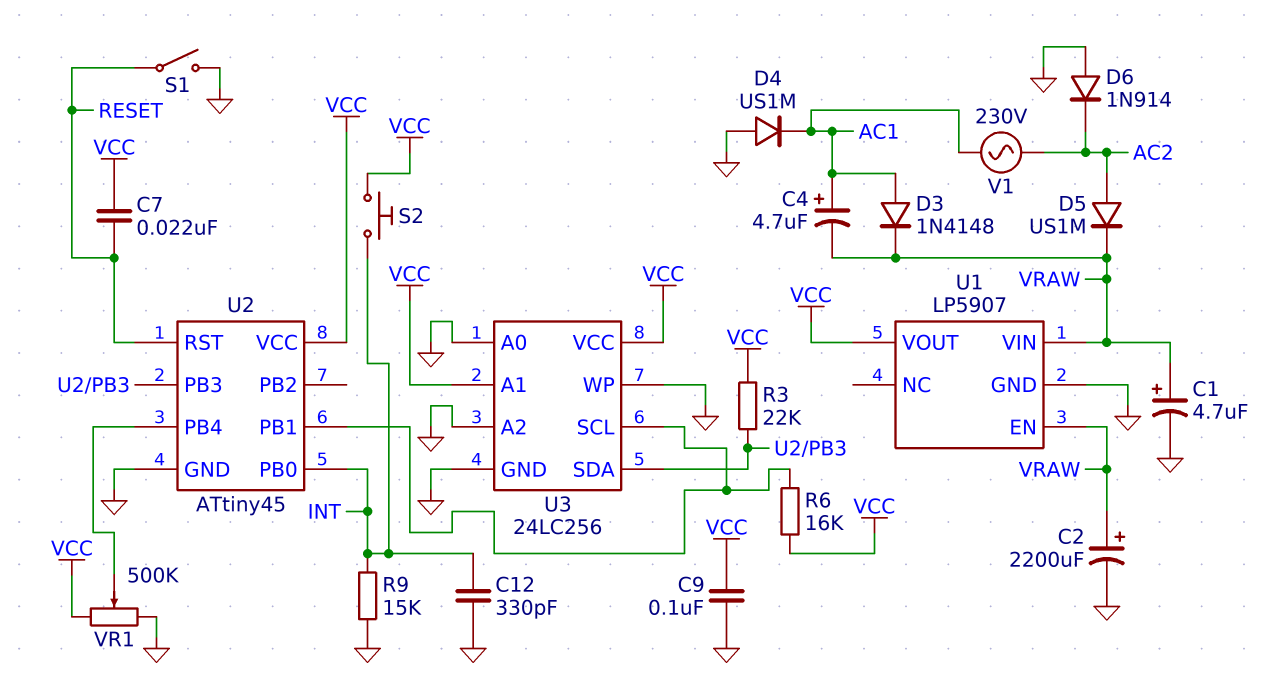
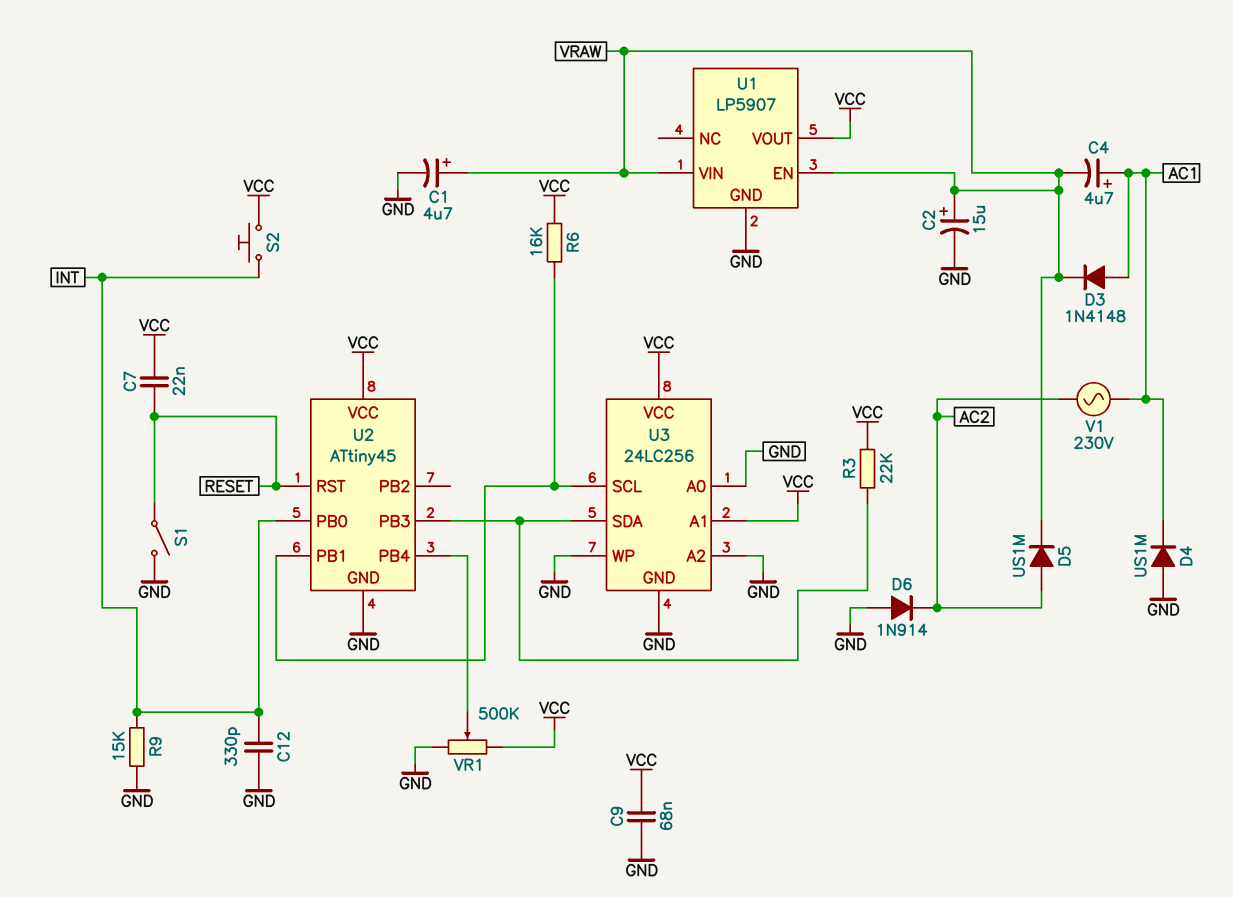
C2: 2200uF (plus VRAW, minus GND) -> 15uF (plus VRAW, minus GND)
C9: 100nF (GND, VCC) -> 68nF (GND, VCC)

